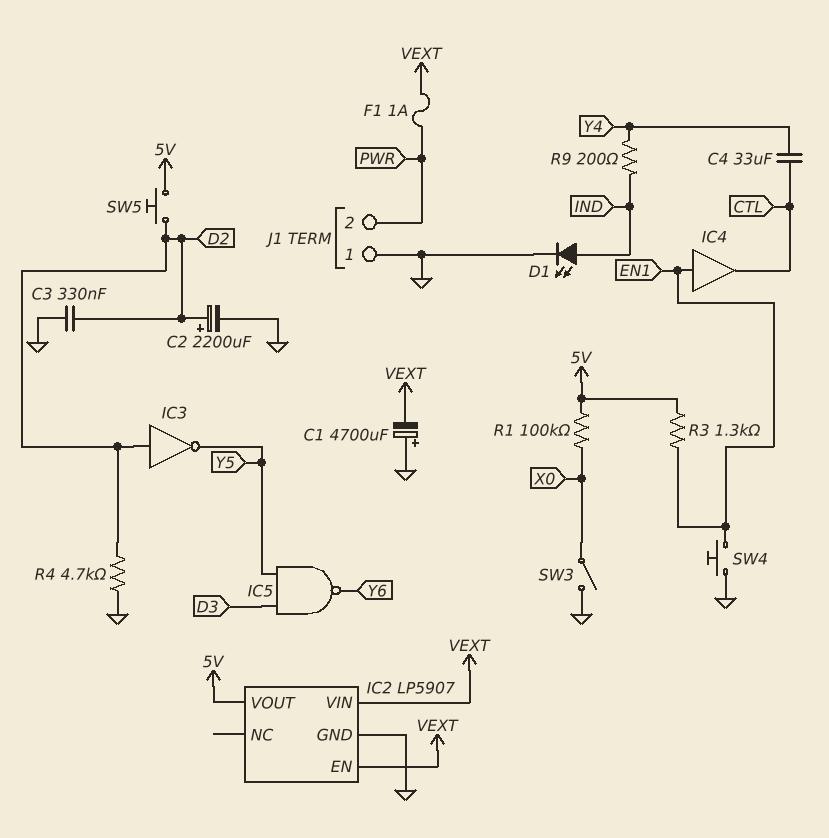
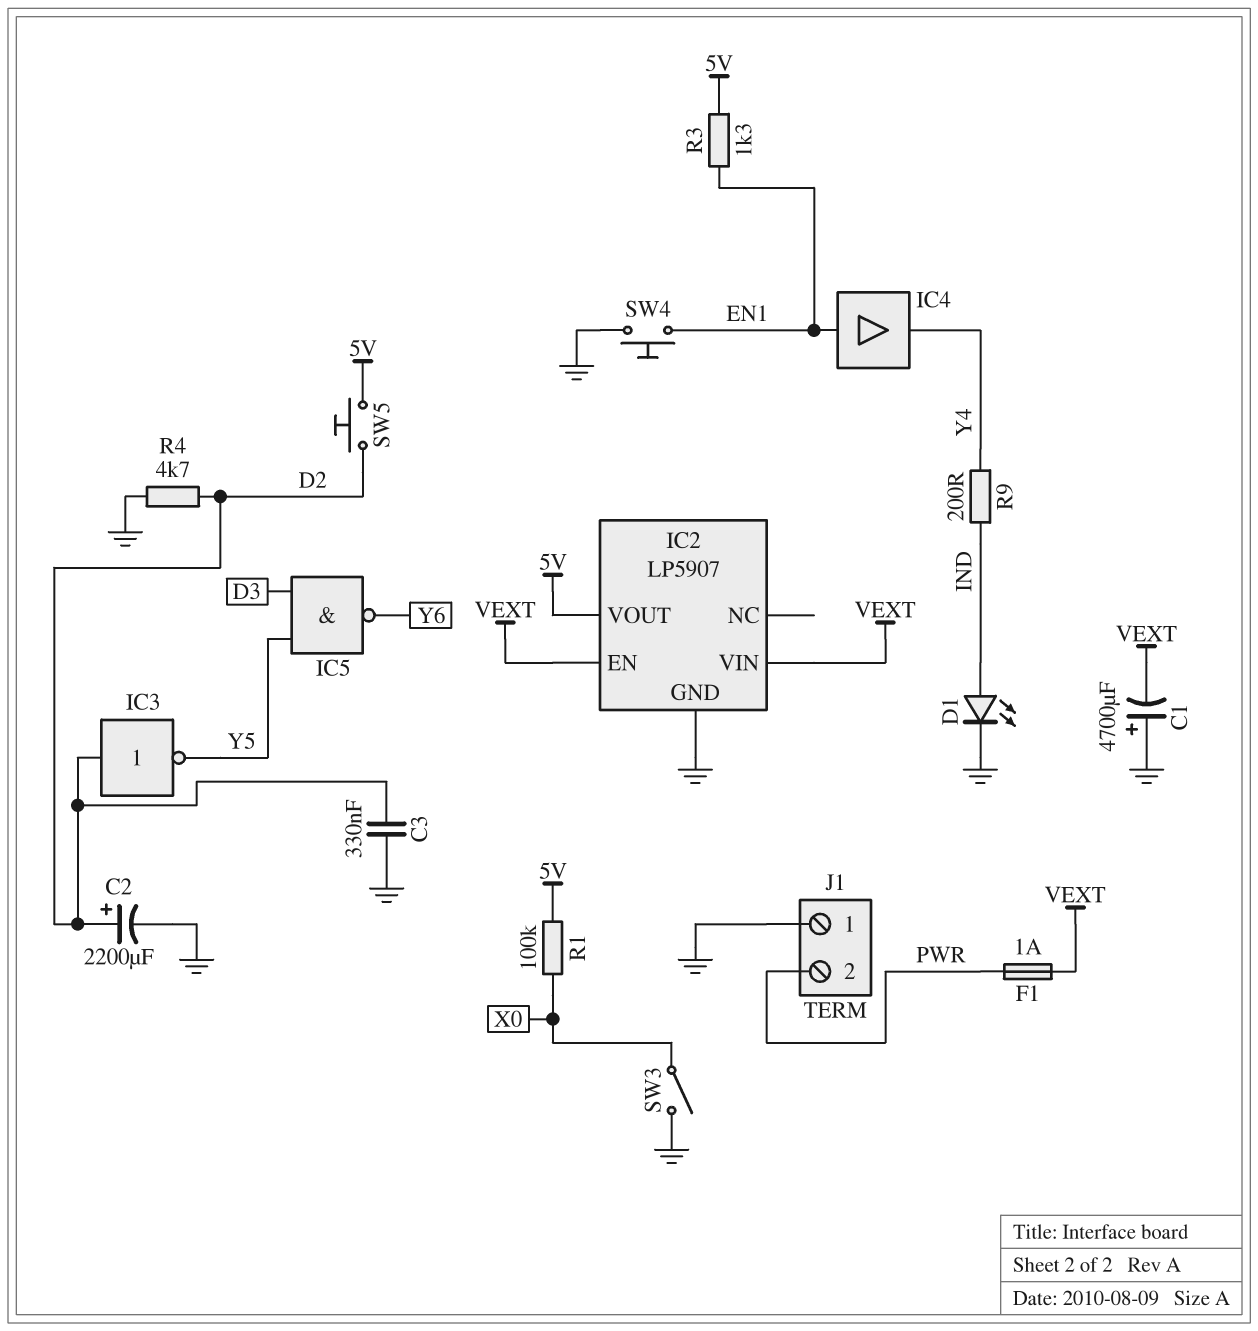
C4: 33uF (CTL, Y4) -> none
IC4: buffer (in EN1, out CTL) -> buffer (in EN1, out Y4)

